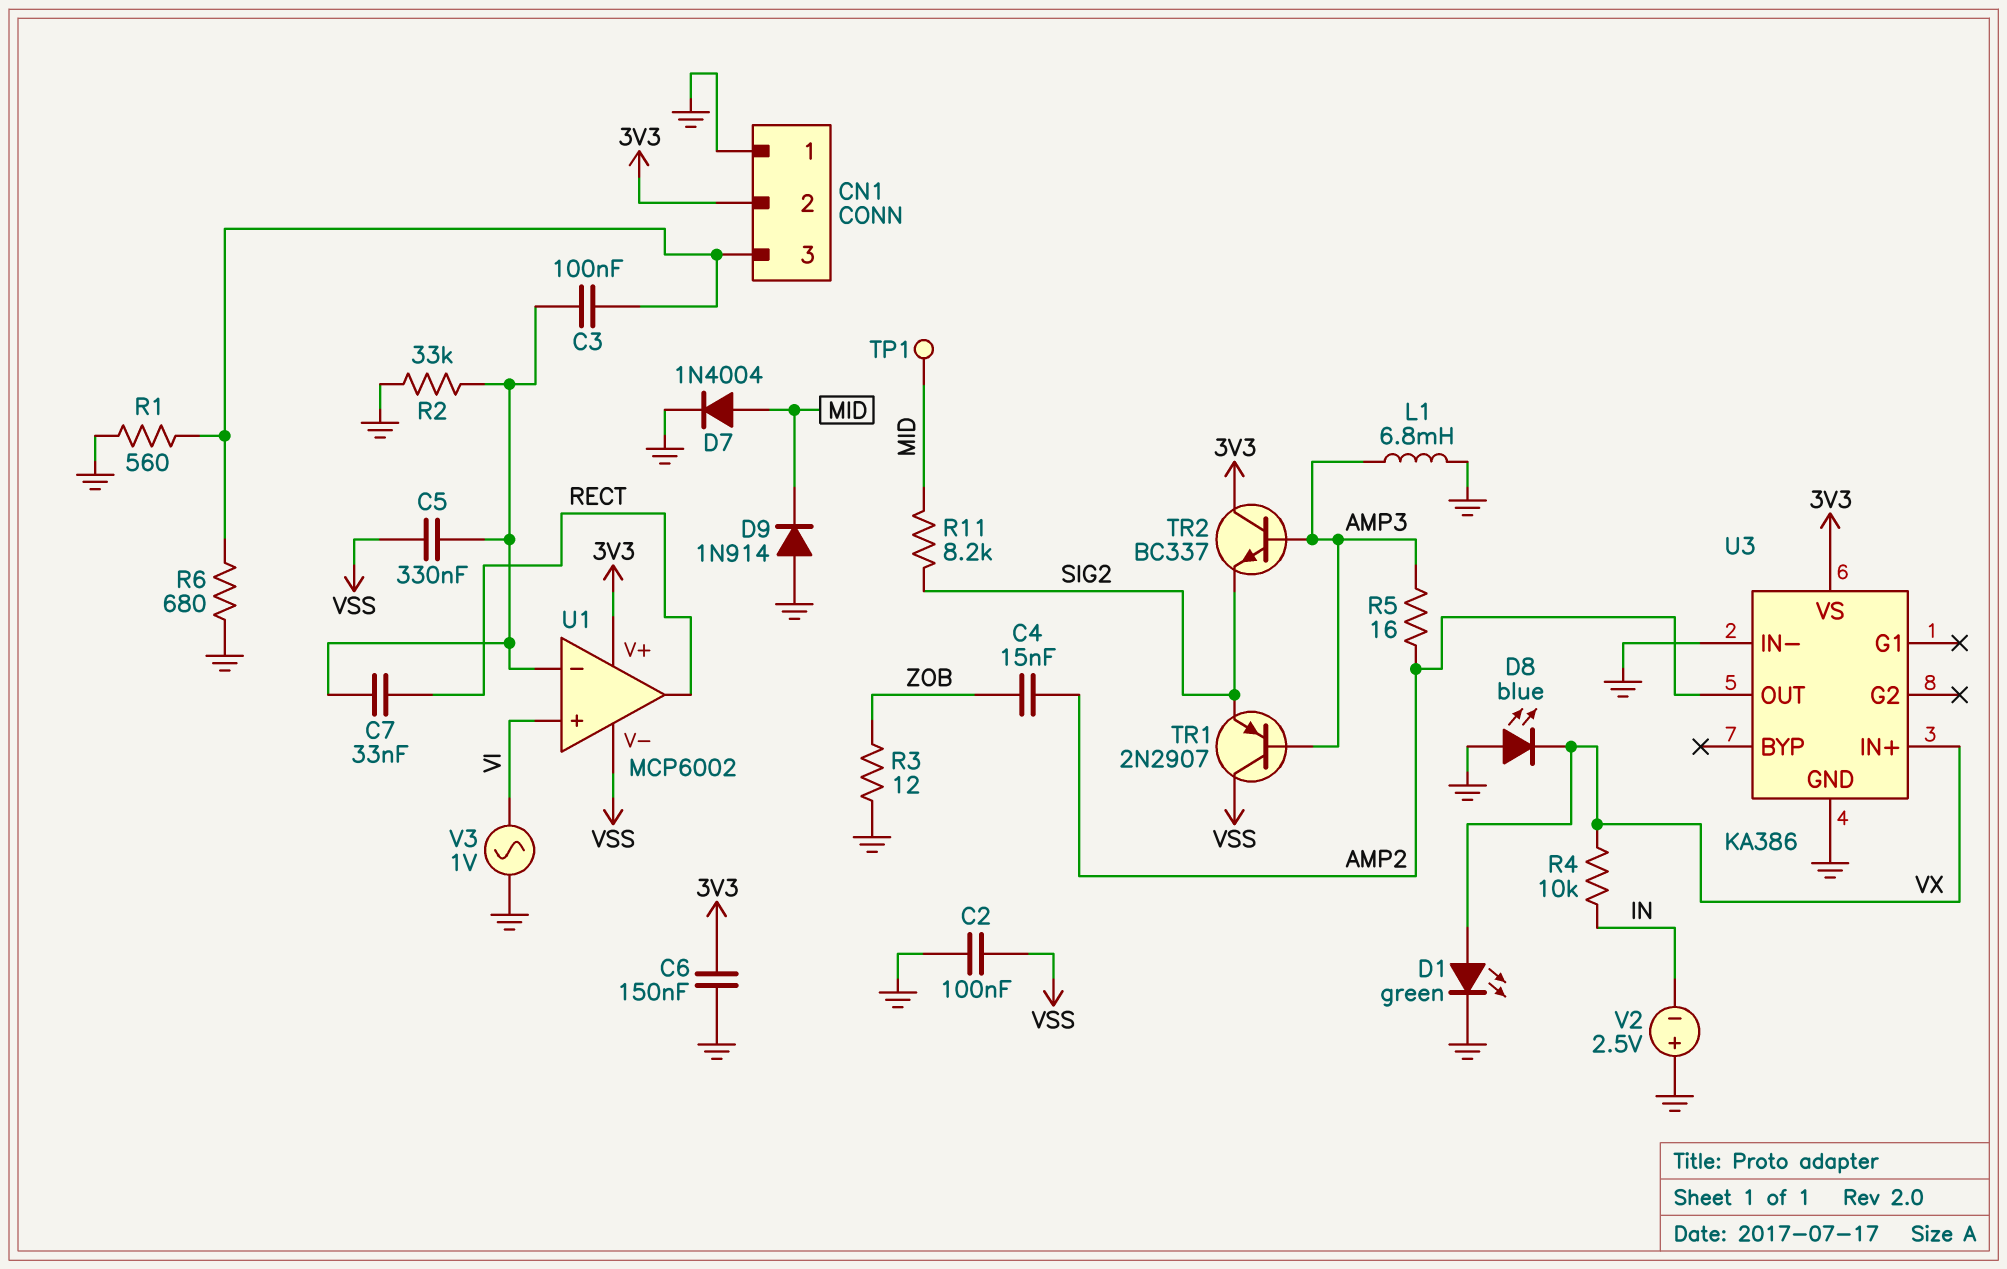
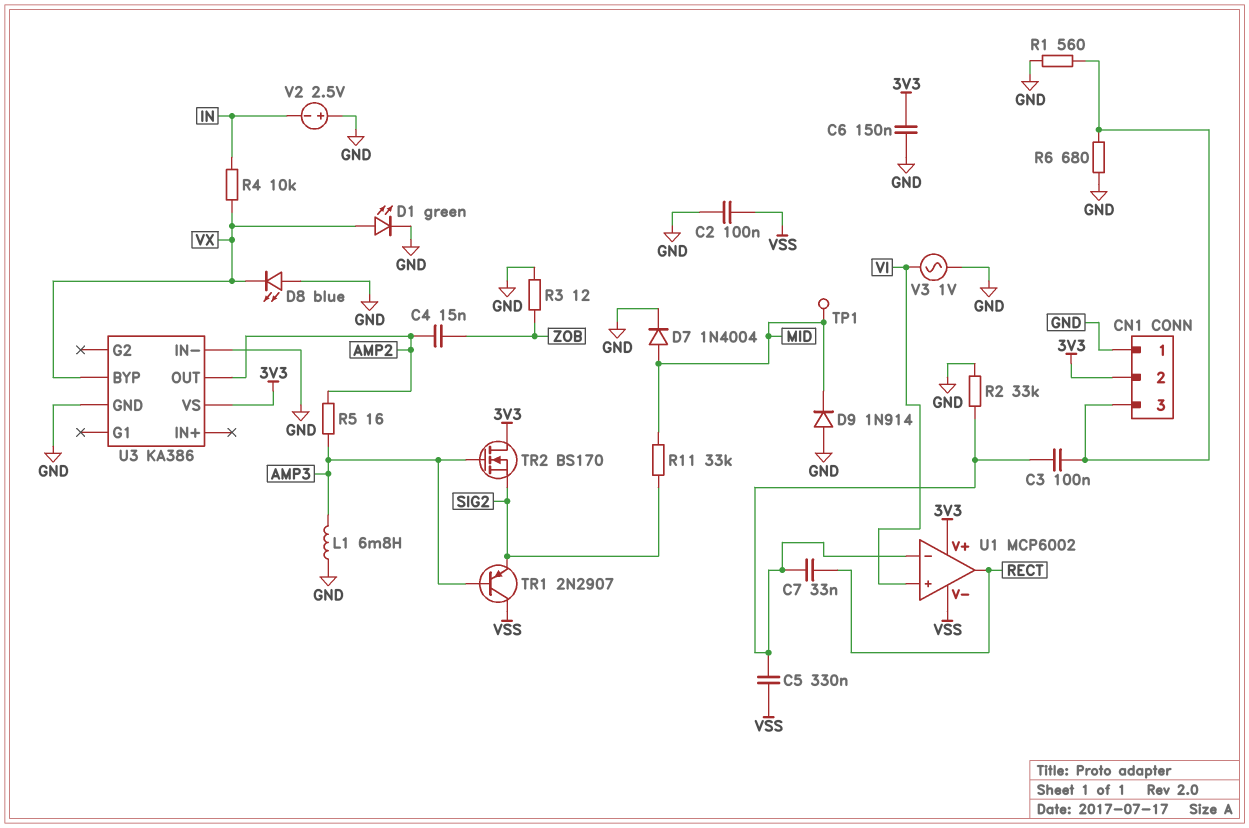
R11: 8.2k (MID, SIG2) -> 33k (MID, SIG2)
TR2: NPN BC337 (B AMP3, C 3V3, E SIG2) -> NMOS BS170 (G AMP3, D 3V3, S SIG2)
U3 pin BYP: none -> VX
U3 pin IN+: VX -> none

